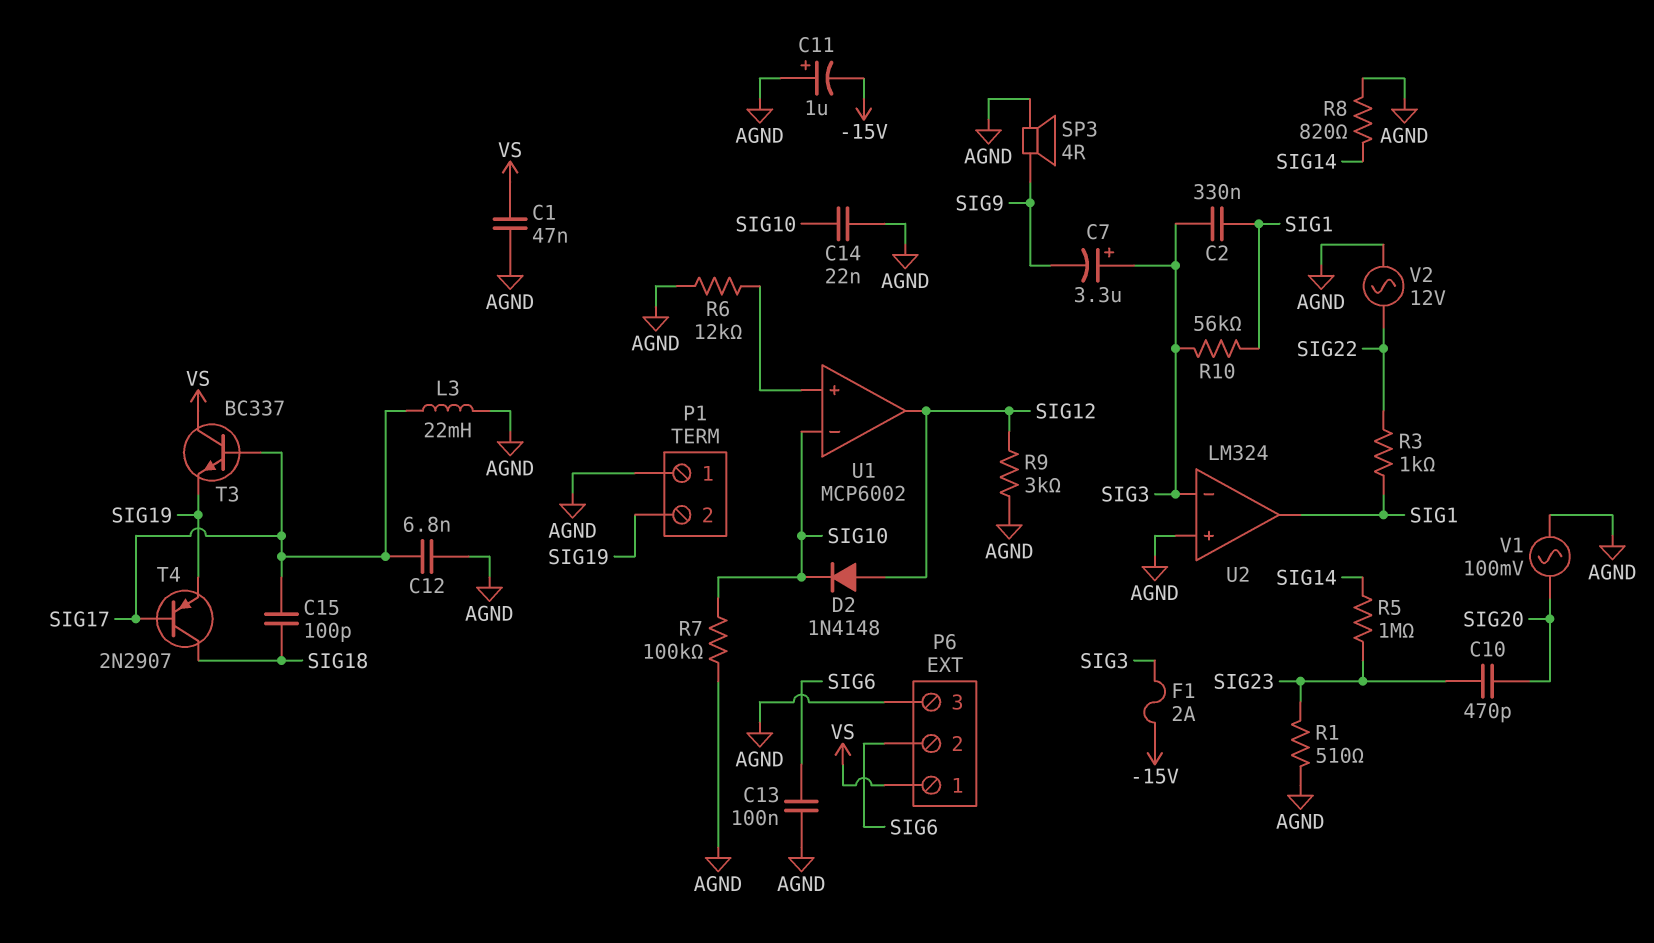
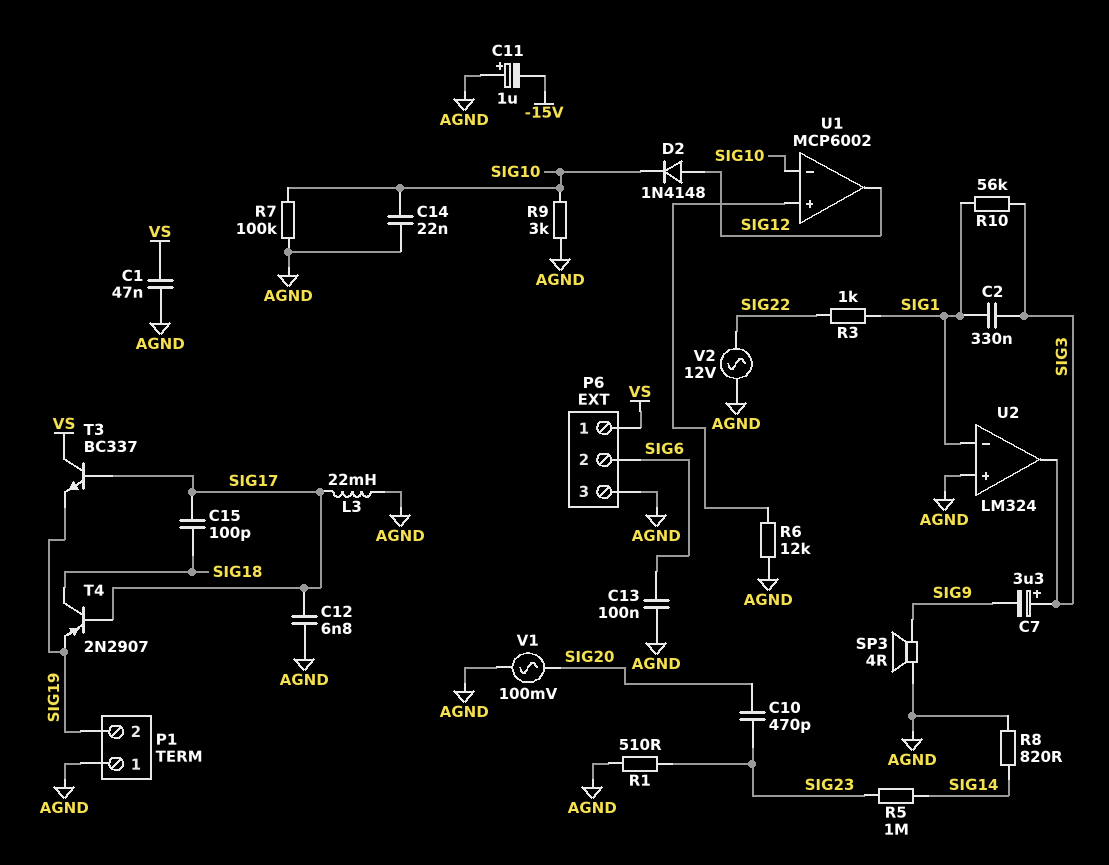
F1: 2A (-15V, SIG3) -> none
R9: 3k (AGND, SIG12) -> 3k (AGND, SIG10)
U2 pin in-: SIG3 -> SIG1
U2 pin out: SIG1 -> SIG3

